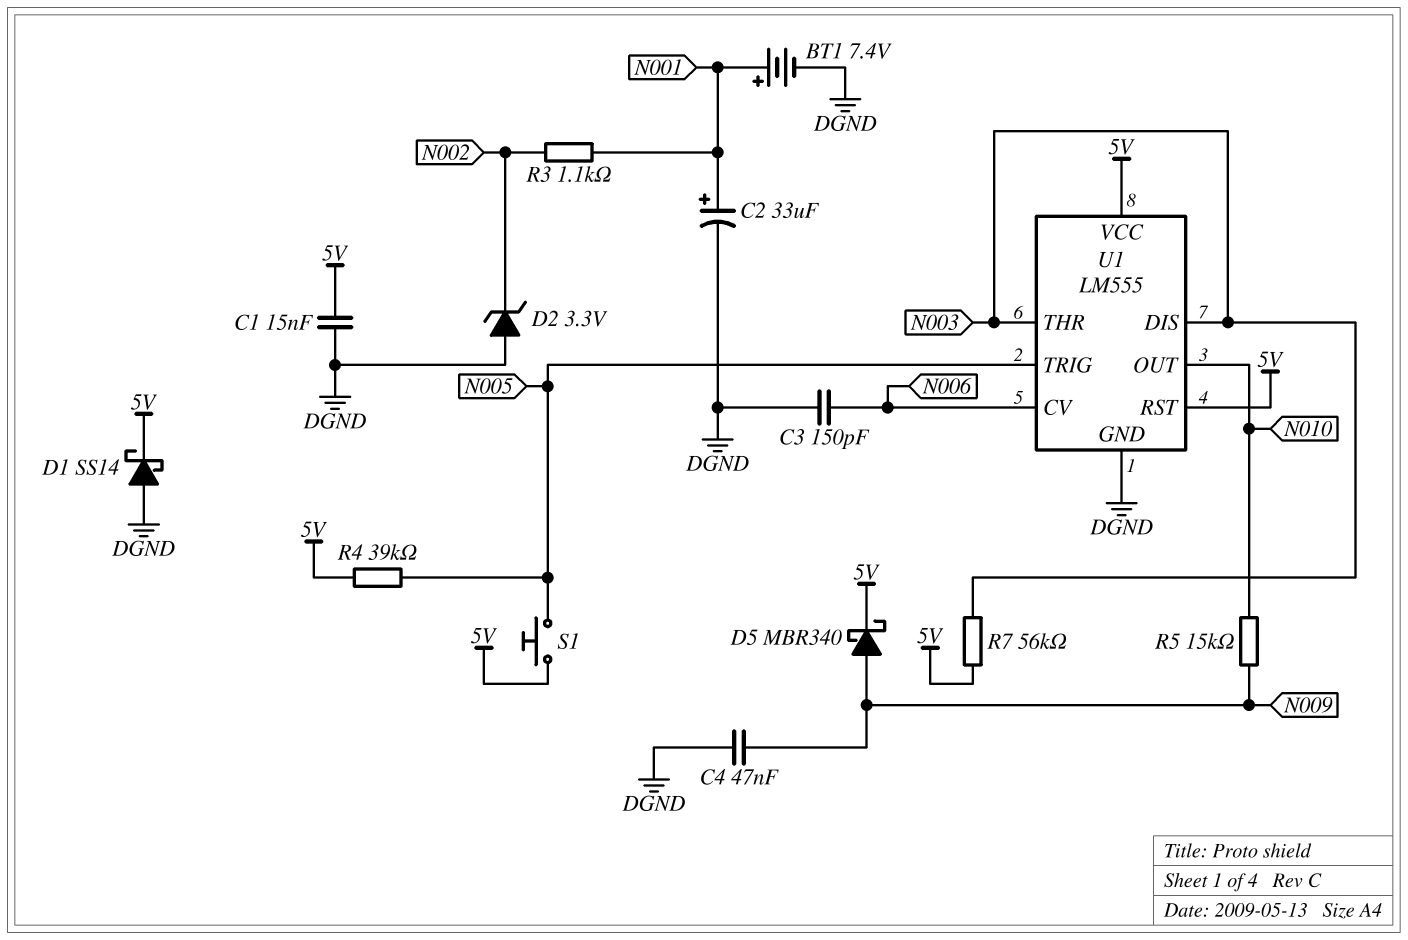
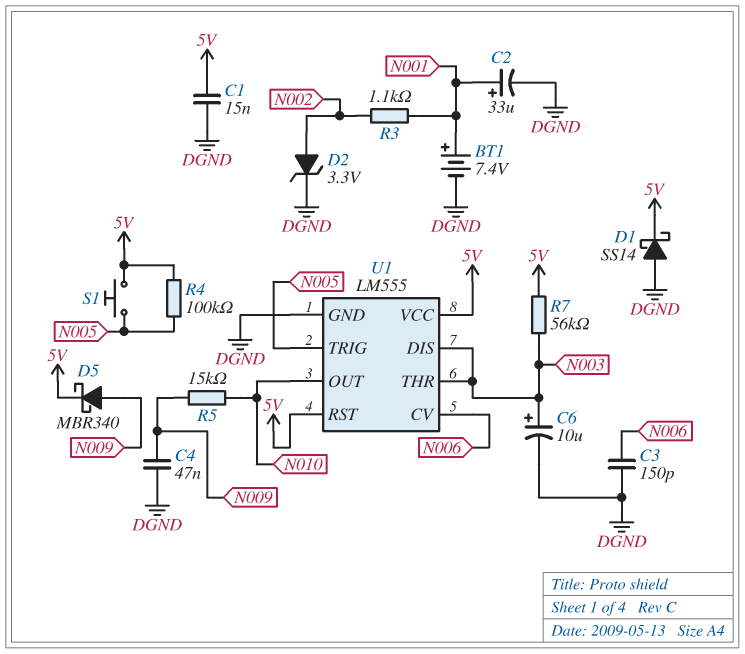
C6: none -> 10uF (plus N003, minus DGND)
D2: zener 3.3V (A DGND, K N002) -> zener 3.3V (A N002, K DGND)
R4: 39k (5V, N005) -> 100k (5V, N005)

